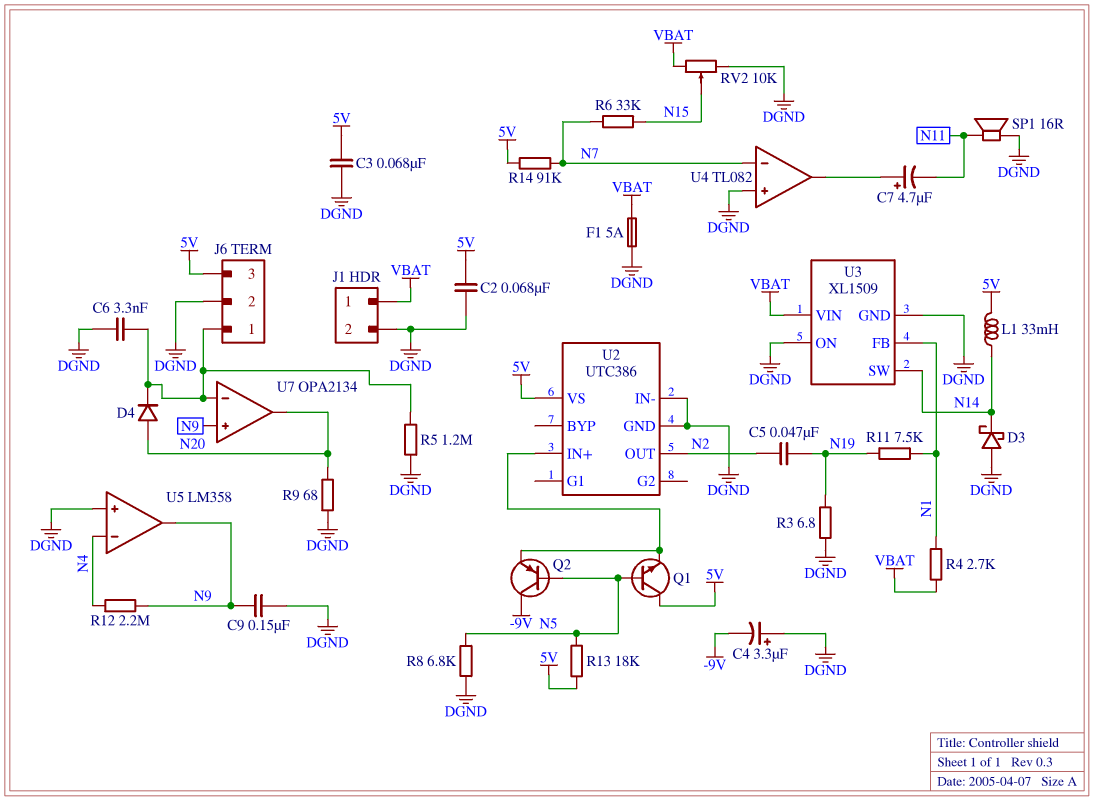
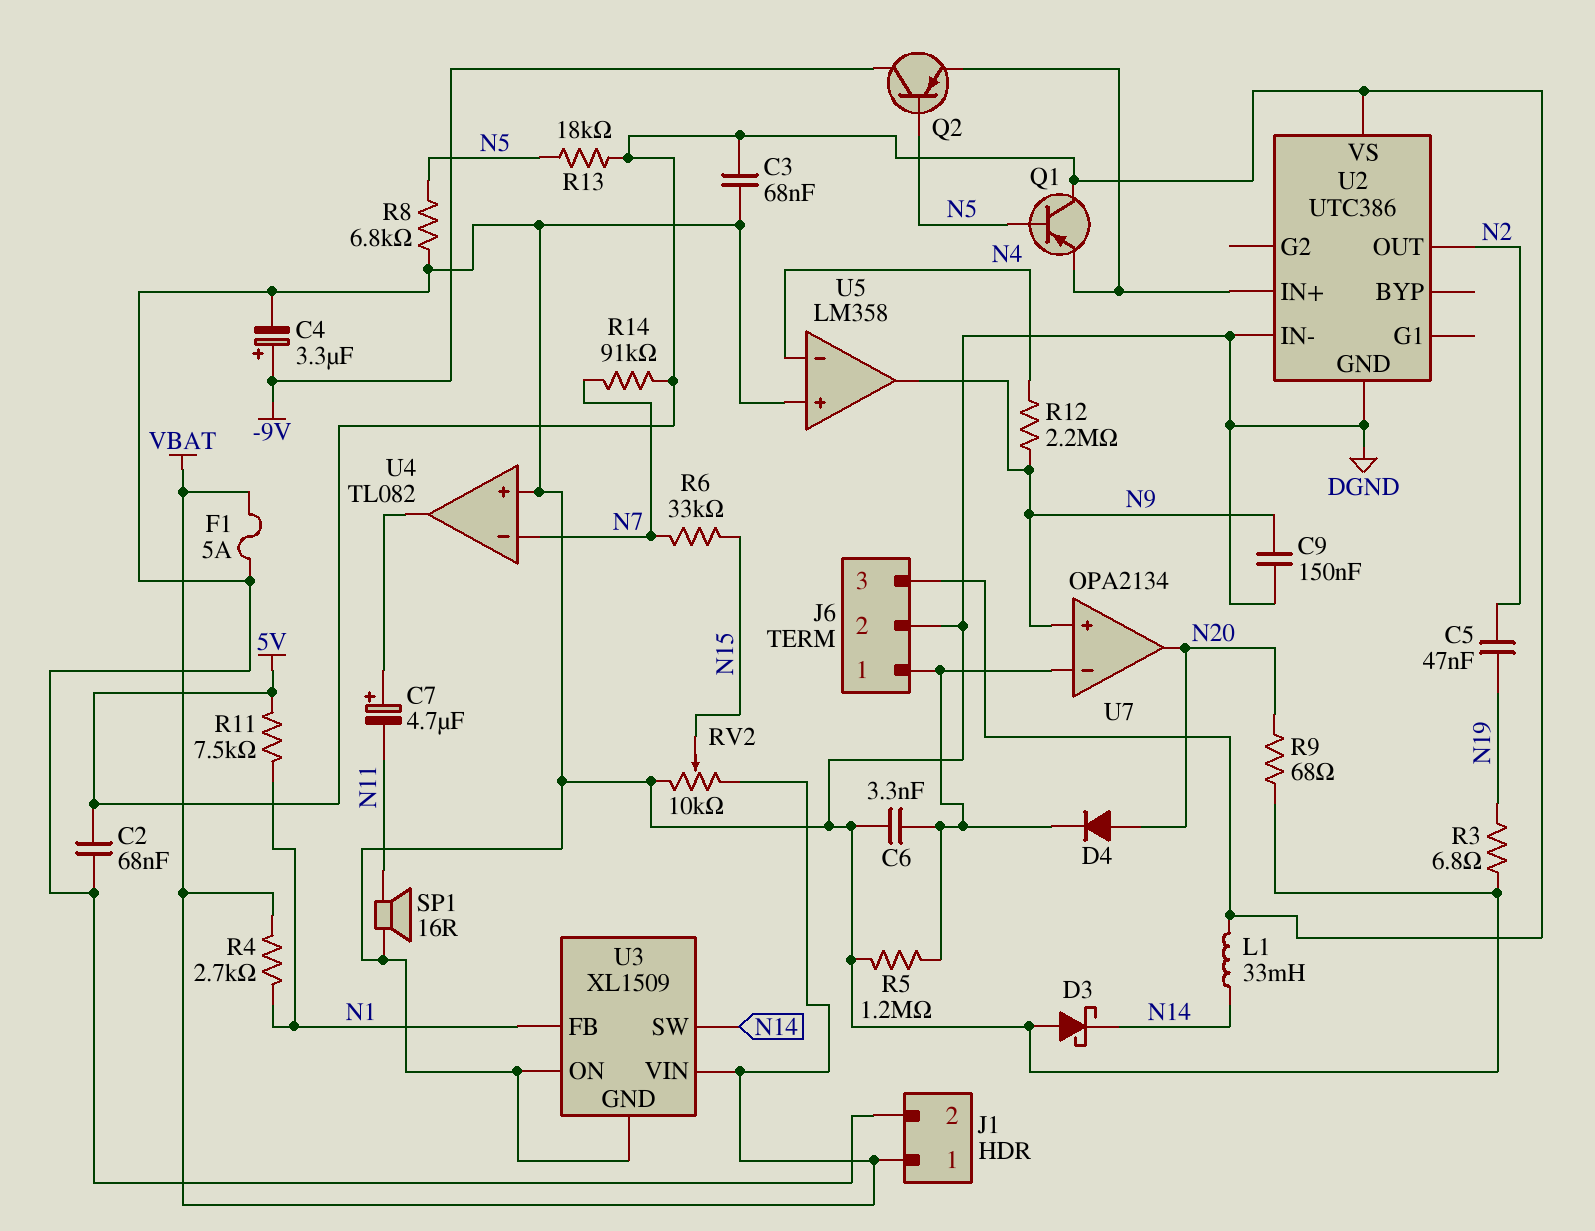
C4: 3.3uF (plus DGND, minus -9V) -> 3.3uF (plus -9V, minus DGND)
Q1: NPN (B N5, C 5V, E U2/IN+) -> PNP (B N5, C 5V, E U2/IN+)
R11: 7.5k (N1, N19) -> 7.5k (5V, N1)

